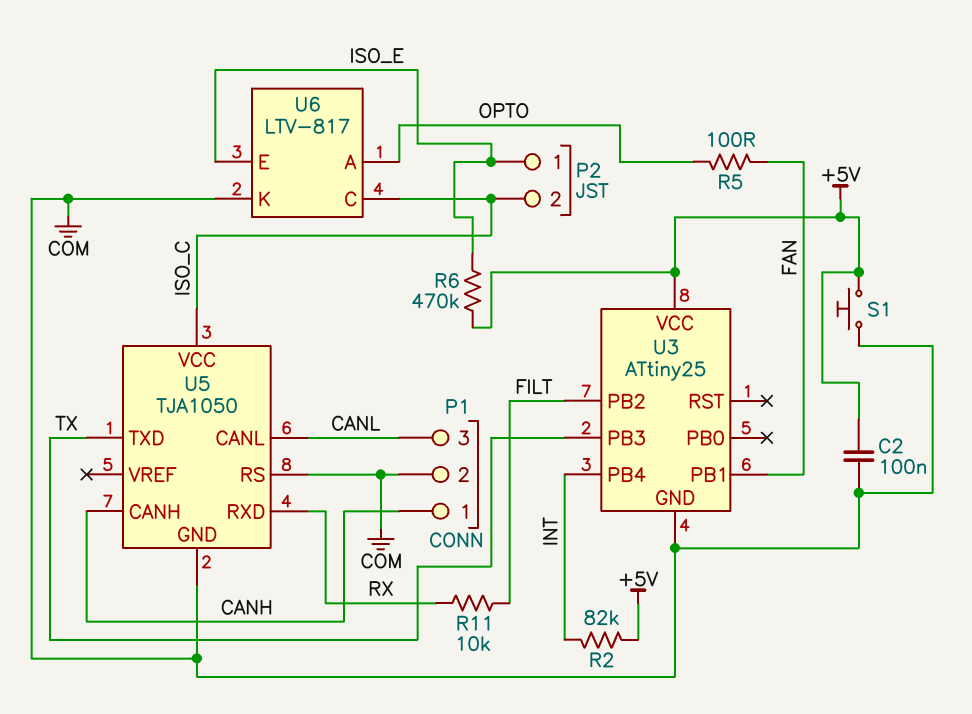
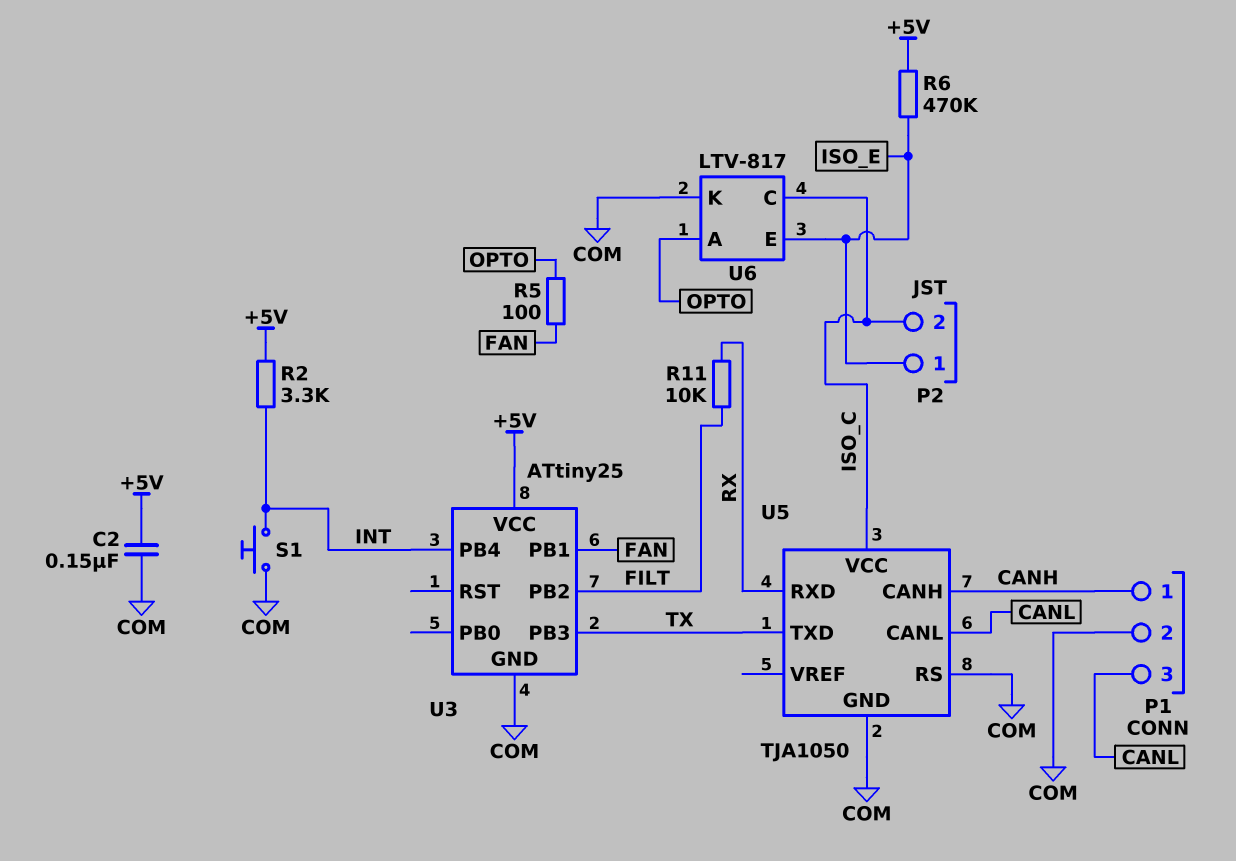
C2: 100nF (+5V, COM) -> 150nF (+5V, COM)
R2: 82k (+5V, INT) -> 3.3k (+5V, INT)
S1: button (+5V, COM) -> button (COM, INT)

